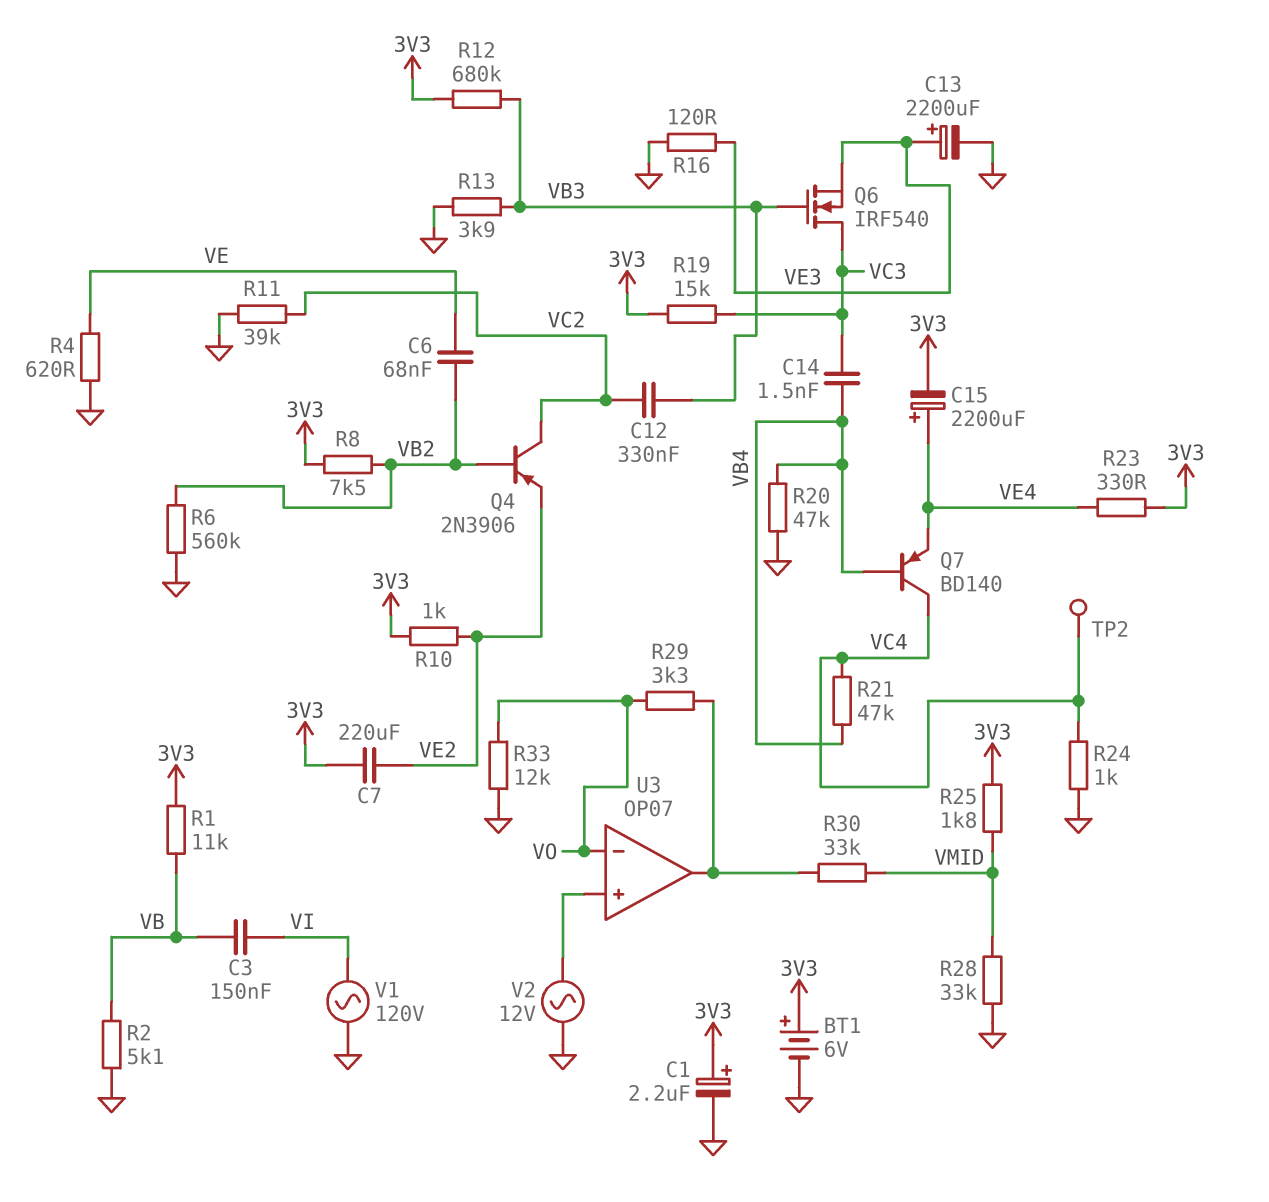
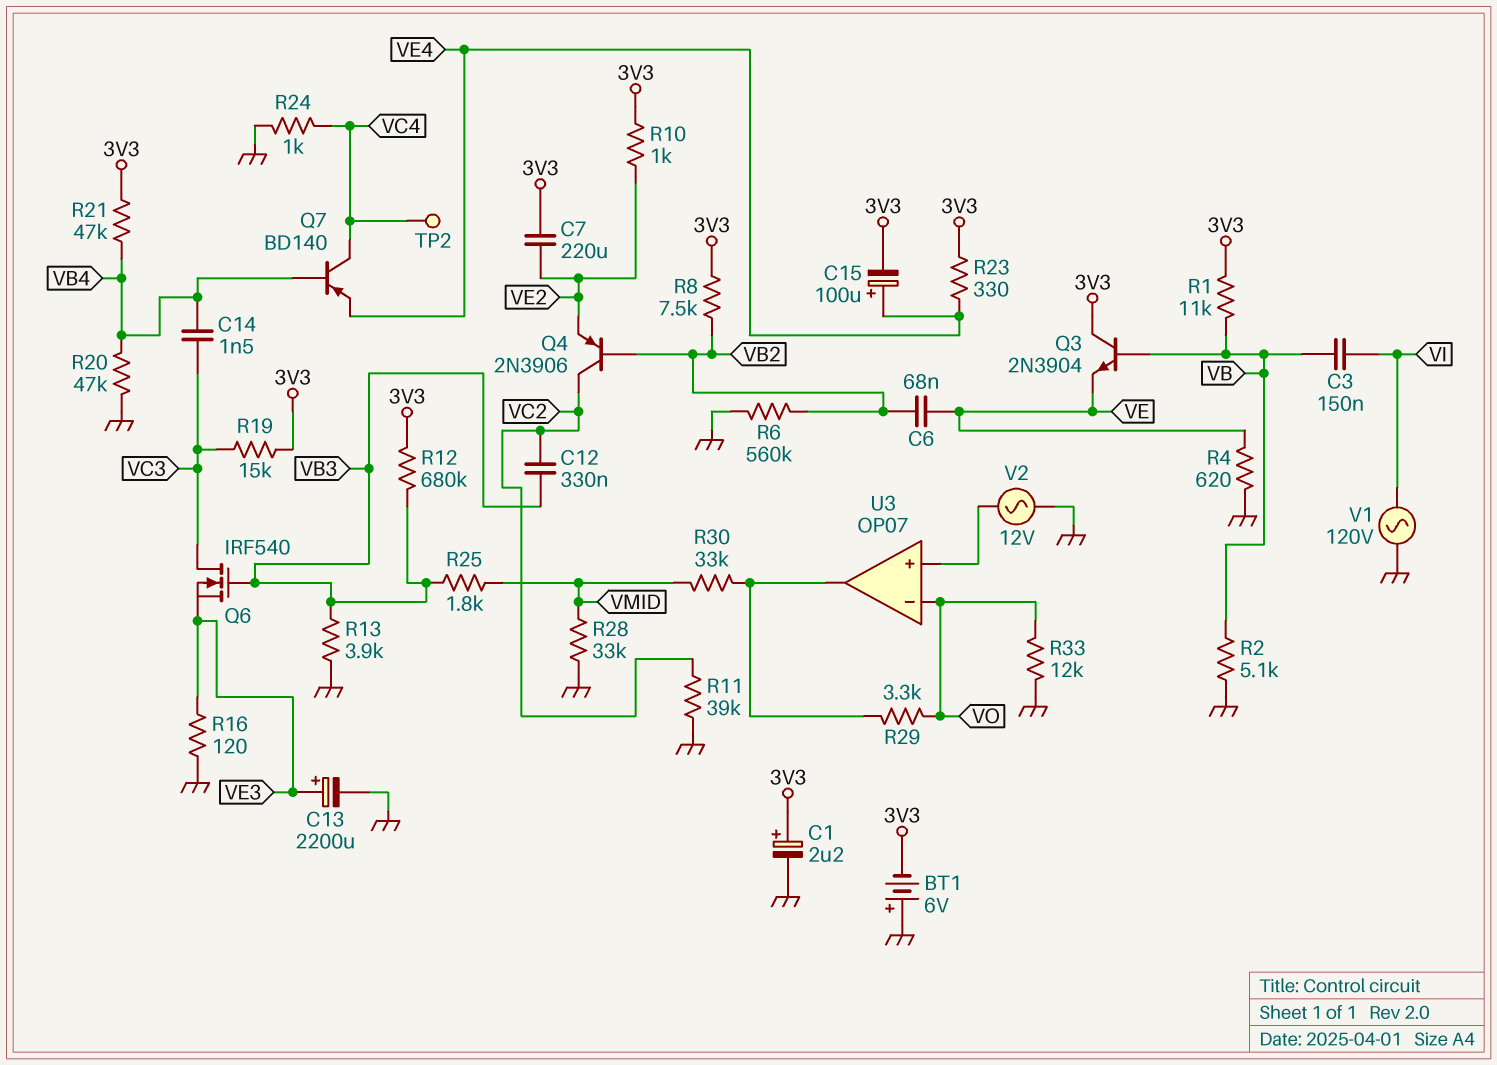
BT1: 6V (plus 3V3, minus GND) -> 6V (plus GND, minus 3V3)
C15: 2200uF (plus VE4, minus 3V3) -> 100uF (plus VE4, minus 3V3)
Q3: none -> NPN 2N3904 (B VB, C 3V3, E VE)
R21: 47k (VB4, VC4) -> 47k (3V3, VB4)
R25: 1.8k (3V3, VMID) -> 1.8k (VB3, VMID)

